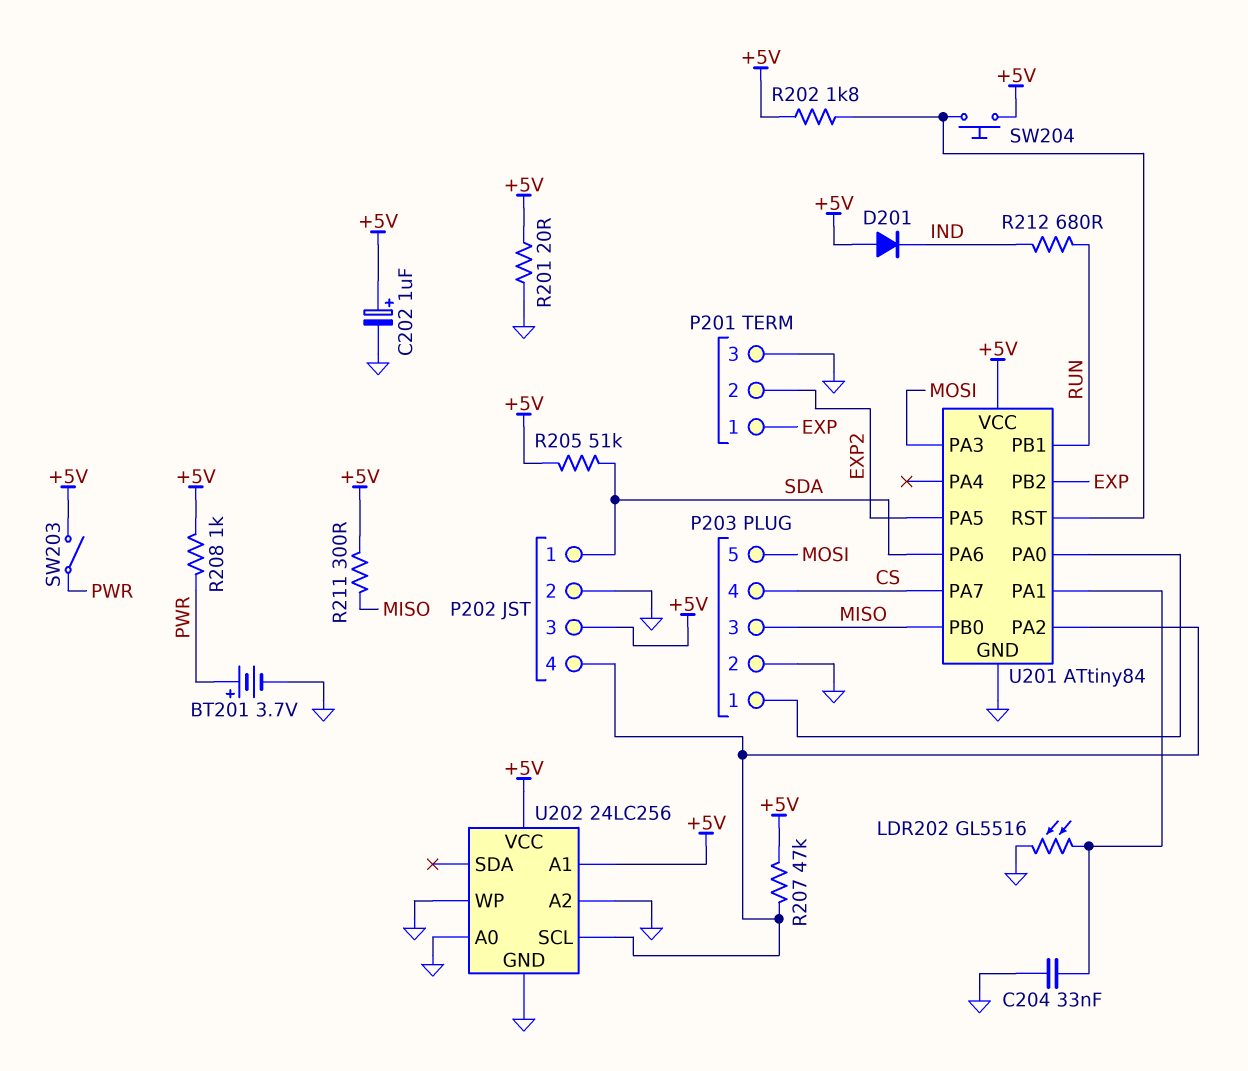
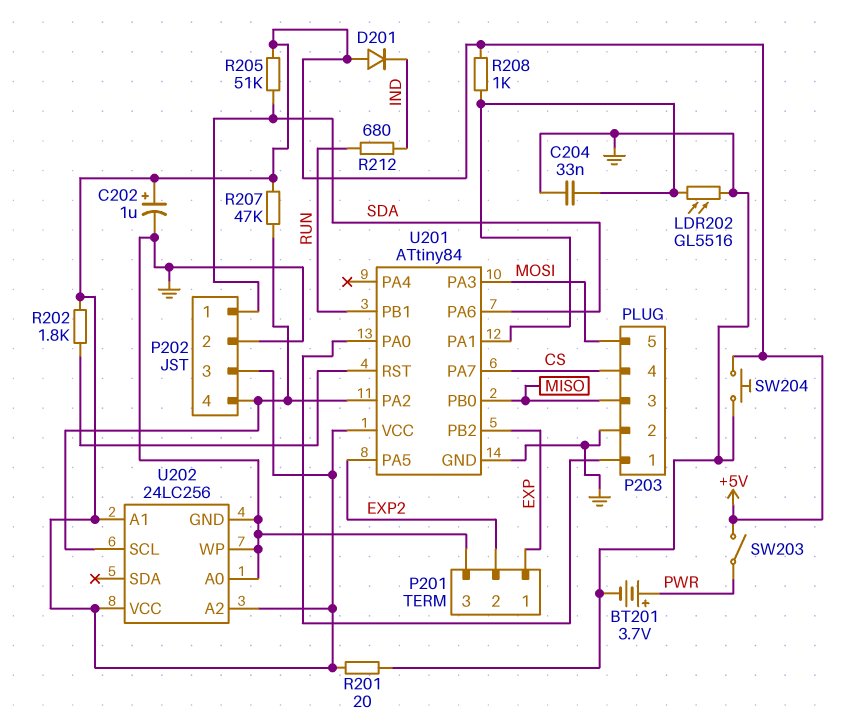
R208: 1k (+5V, PWR) -> 1k (+5V, U201/PA1)
R211: 300 (+5V, MISO) -> none
SW204: button (+5V, U201/RST) -> button (+5V, GND)
U202 pin A2: GND -> +5V

